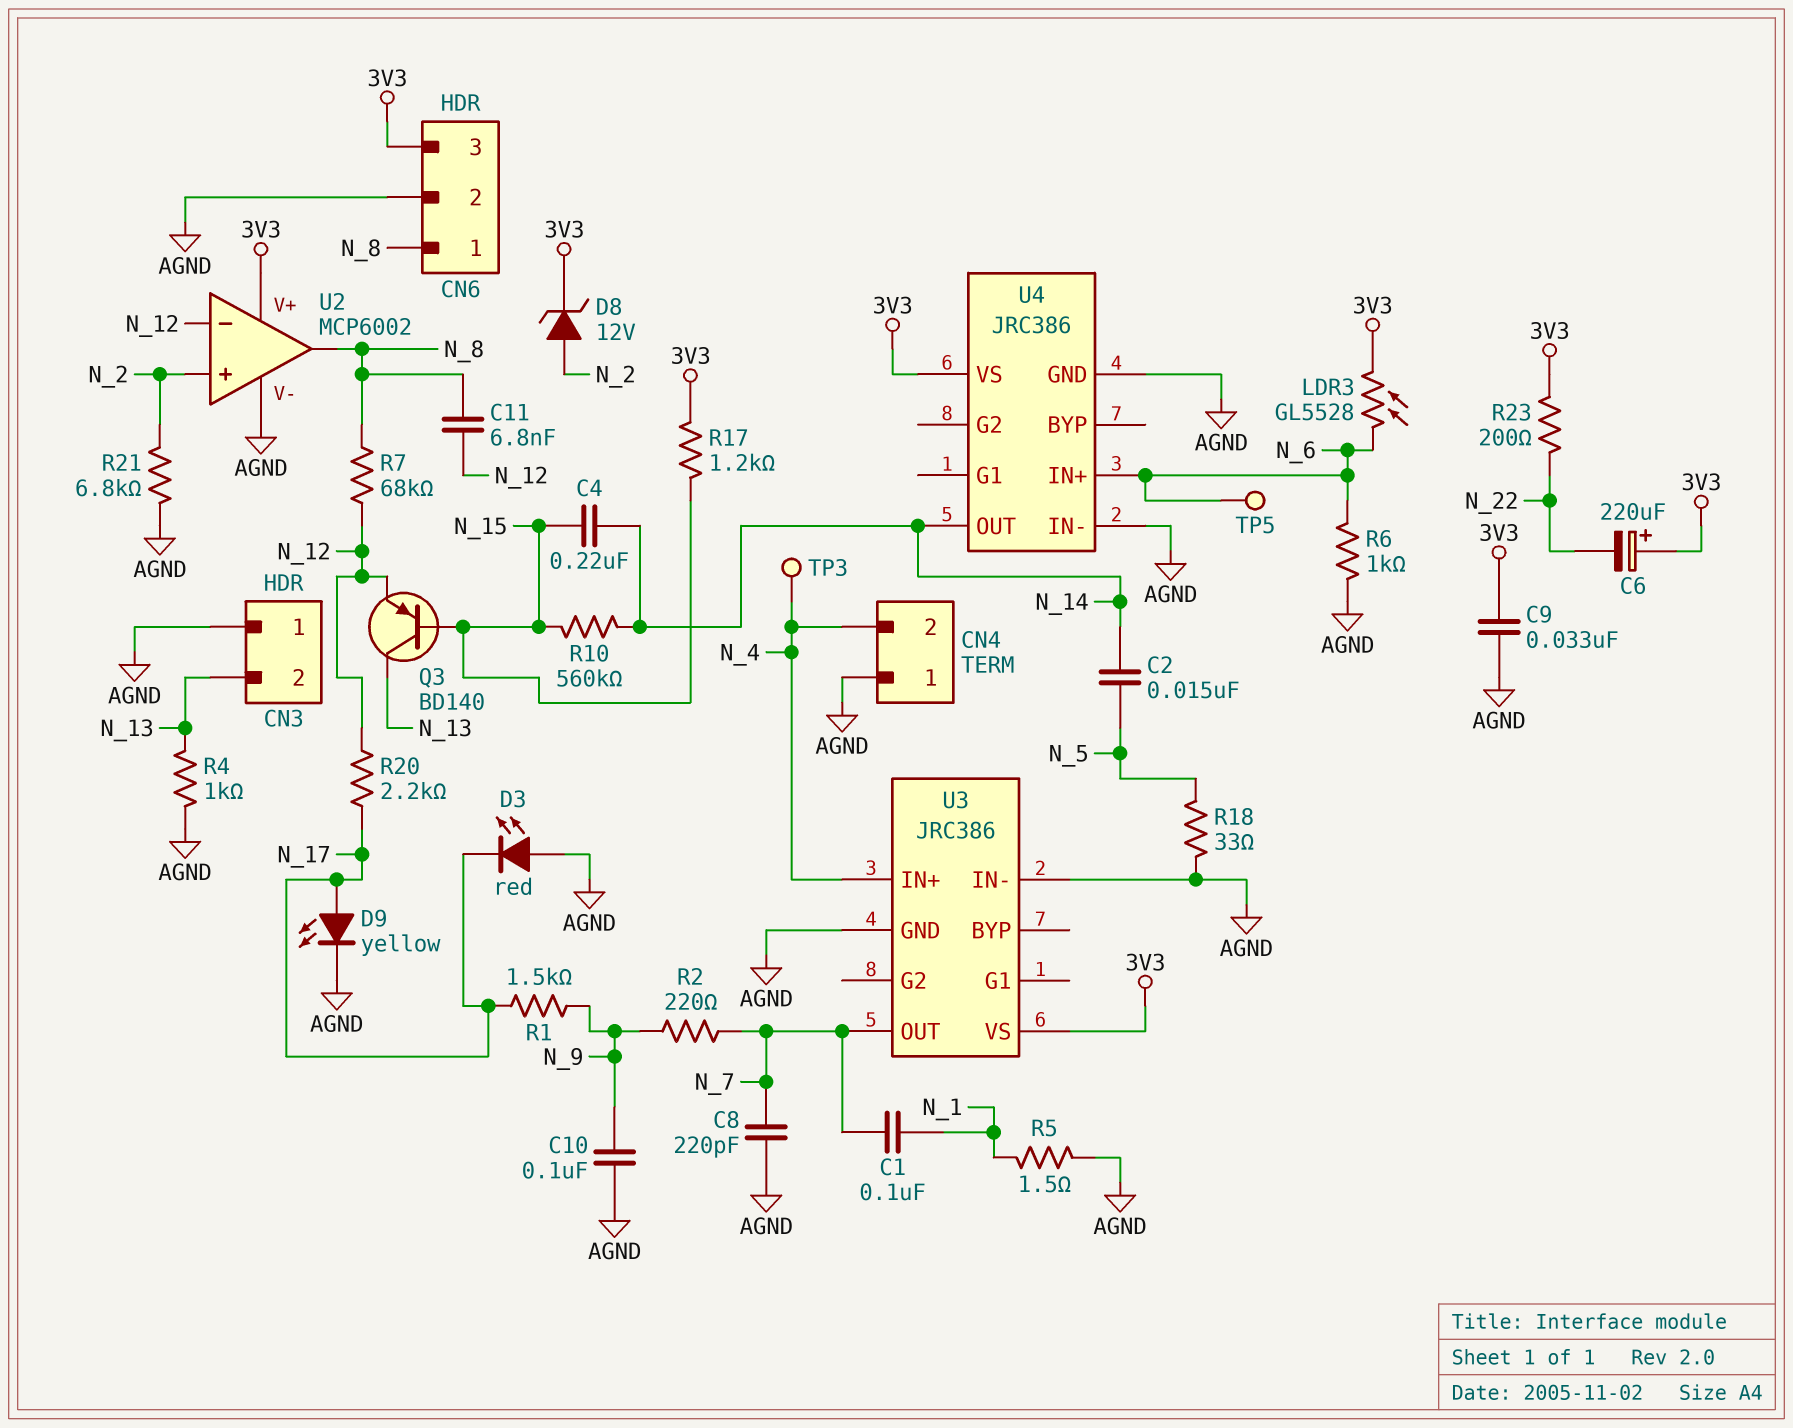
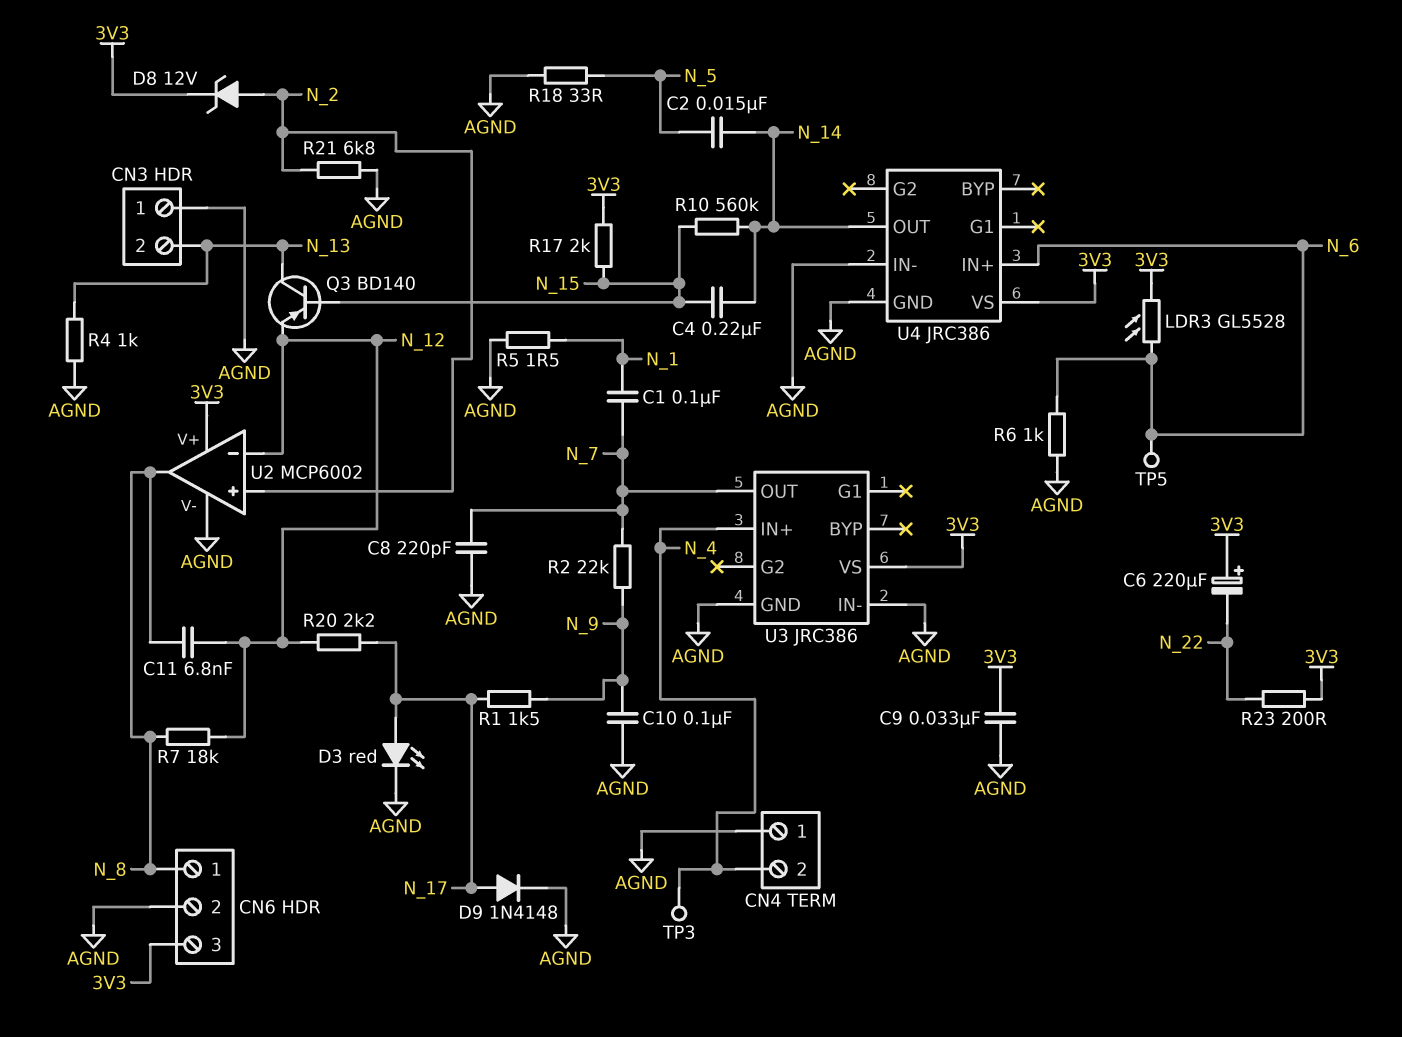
D3: LED red (A AGND, K N_17) -> LED red (A N_17, K AGND)
D9: LED yellow (A N_17, K AGND) -> diode 1N4148 (A N_17, K AGND)
R2: 220 (N_7, N_9) -> 22k (N_7, N_9)
R7: 68k (N_8, N_12) -> 18k (N_8, N_12)
R17: 1.2k (3V3, N_15) -> 2k (3V3, N_15)

